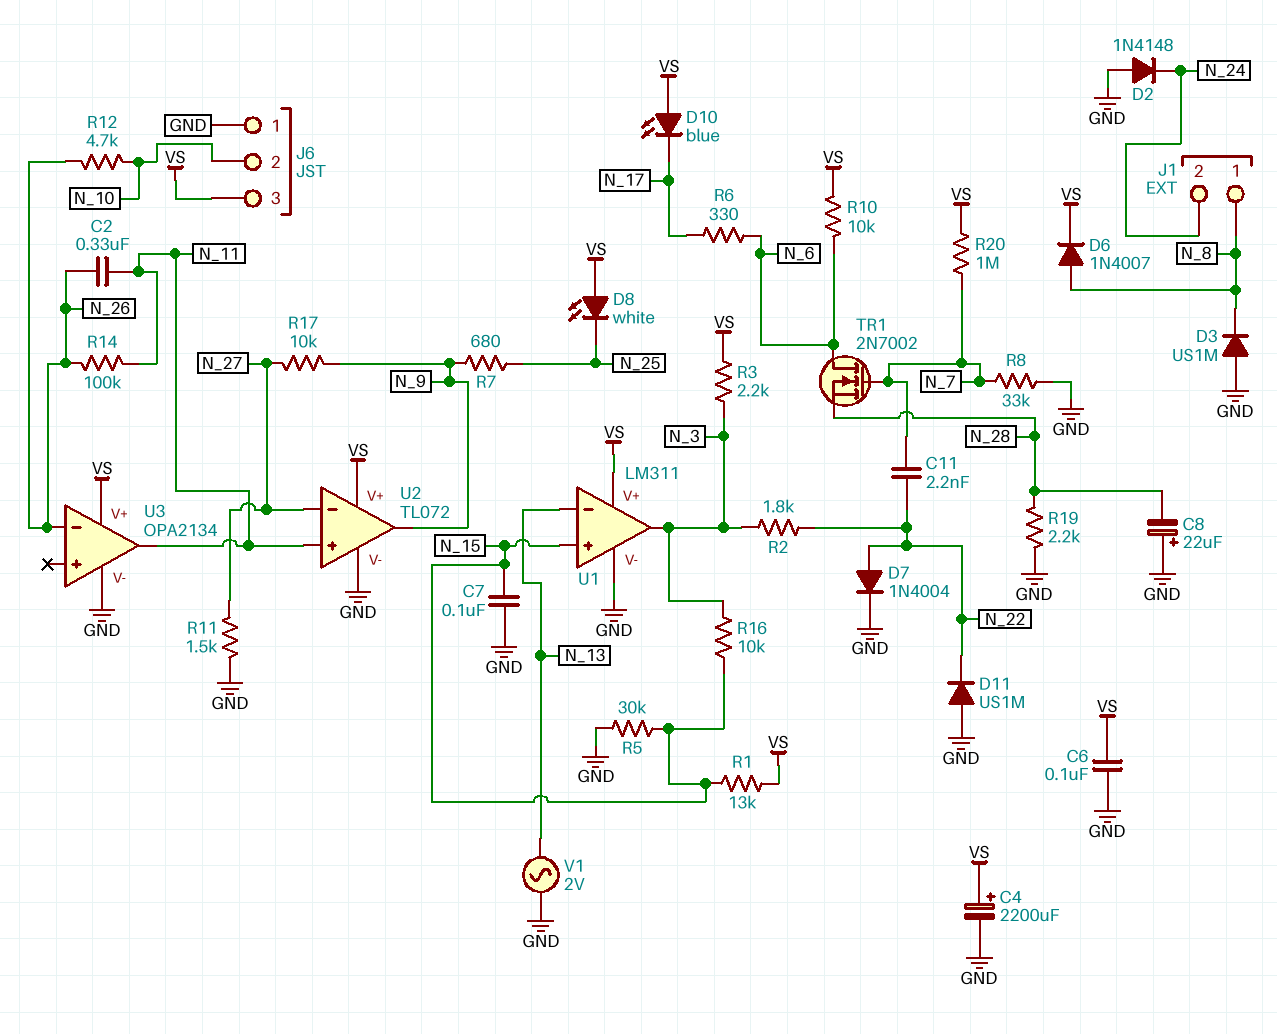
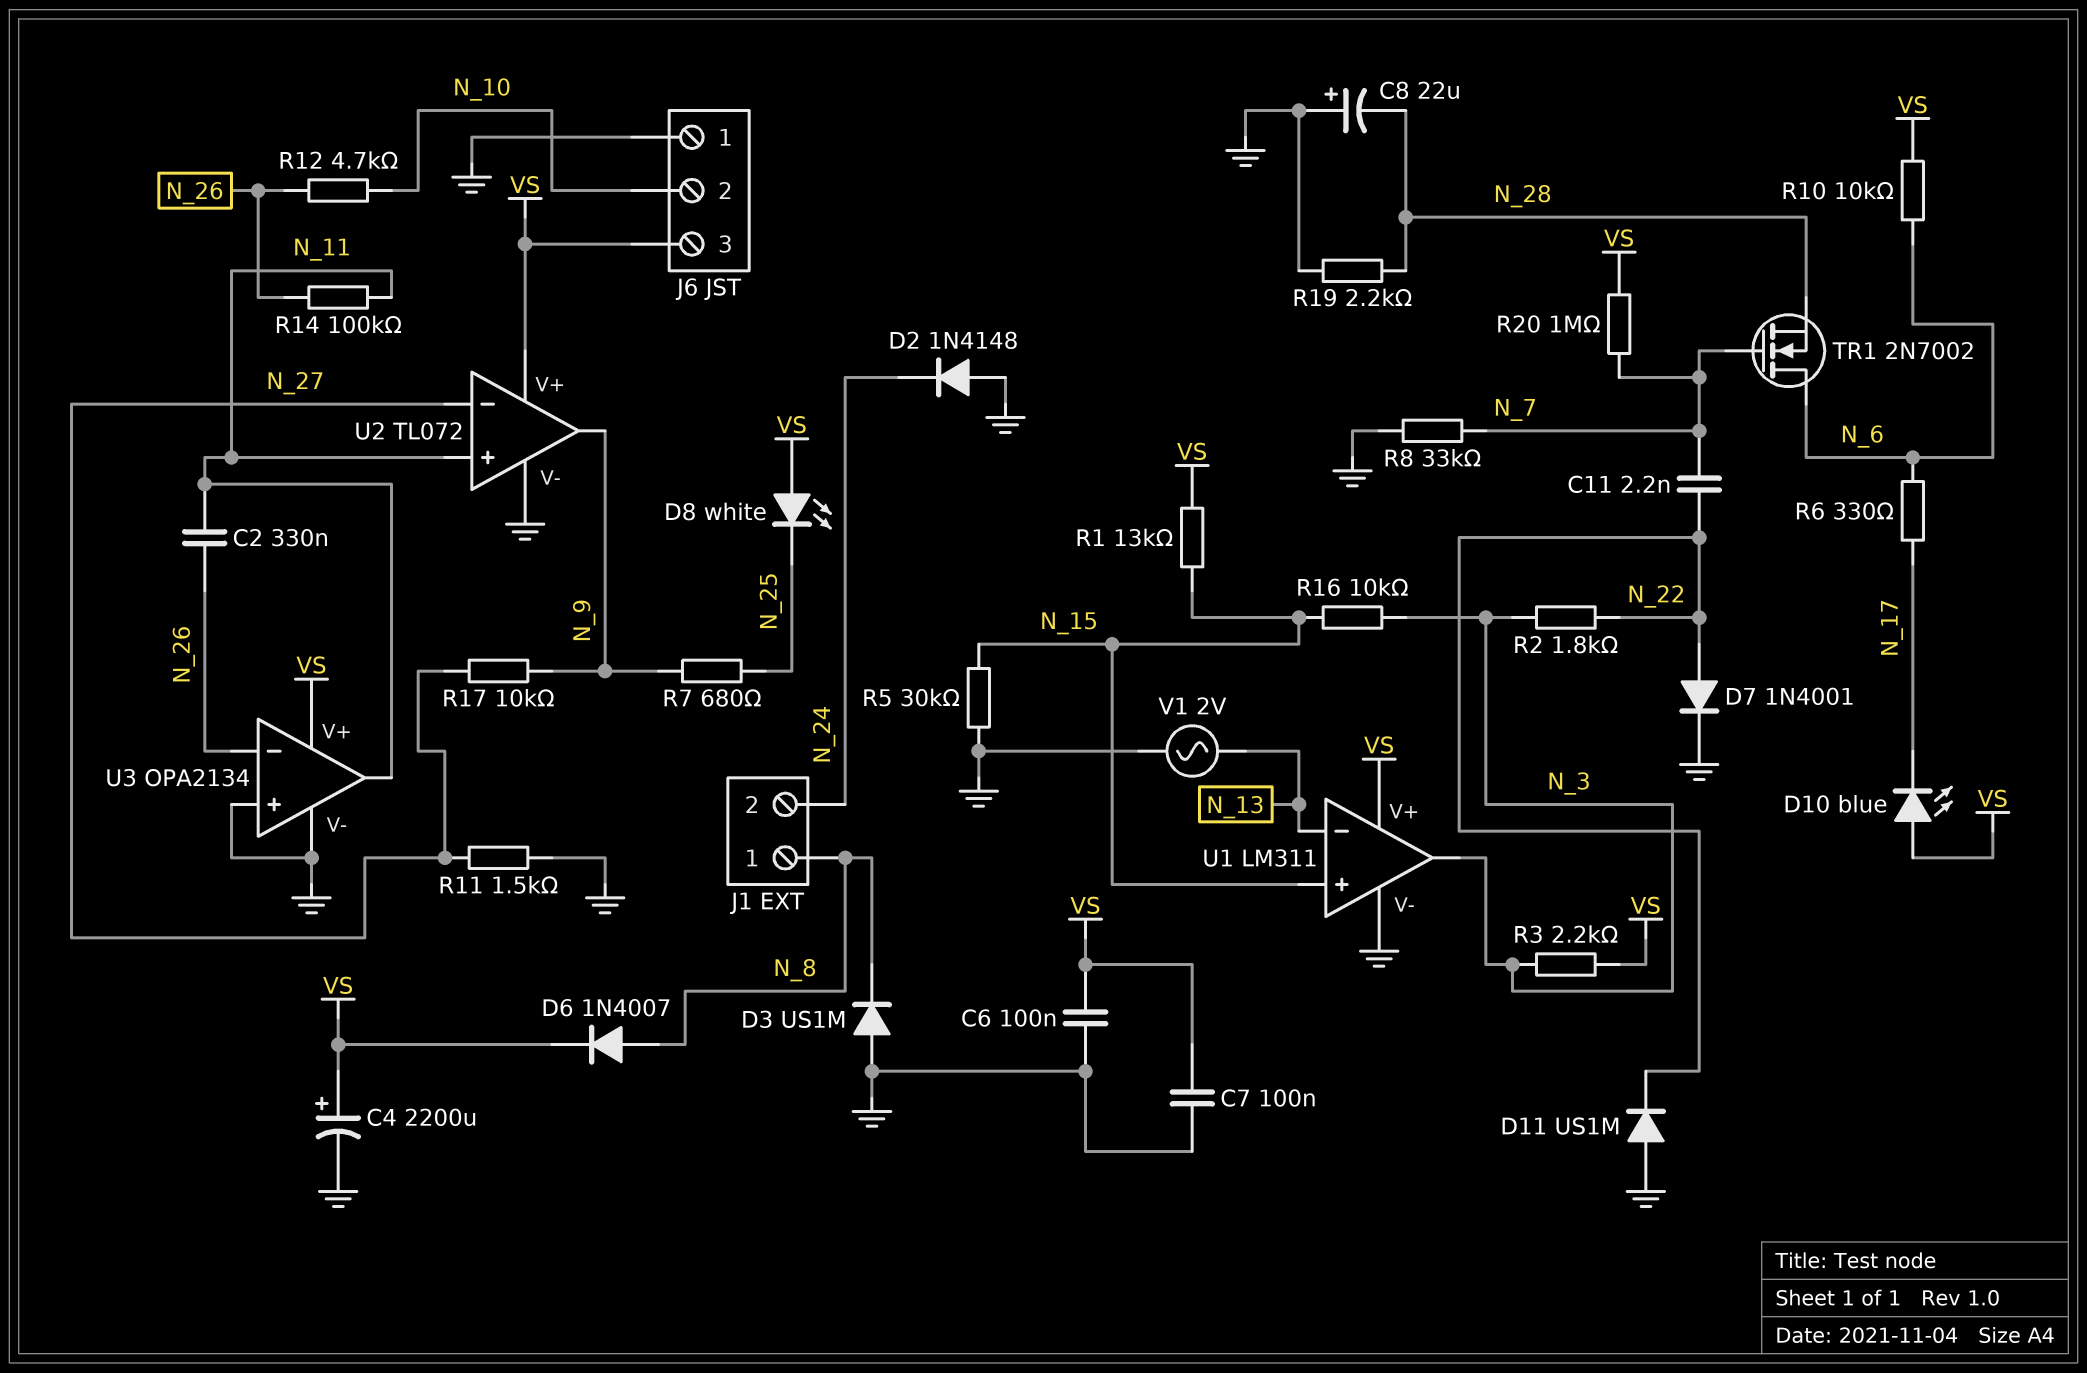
C7: 100nF (GND, N_15) -> 100nF (GND, VS)
D7: diode 1N4004 (A N_22, K GND) -> diode 1N4001 (A N_22, K GND)
U3 pin in+: none -> GND

